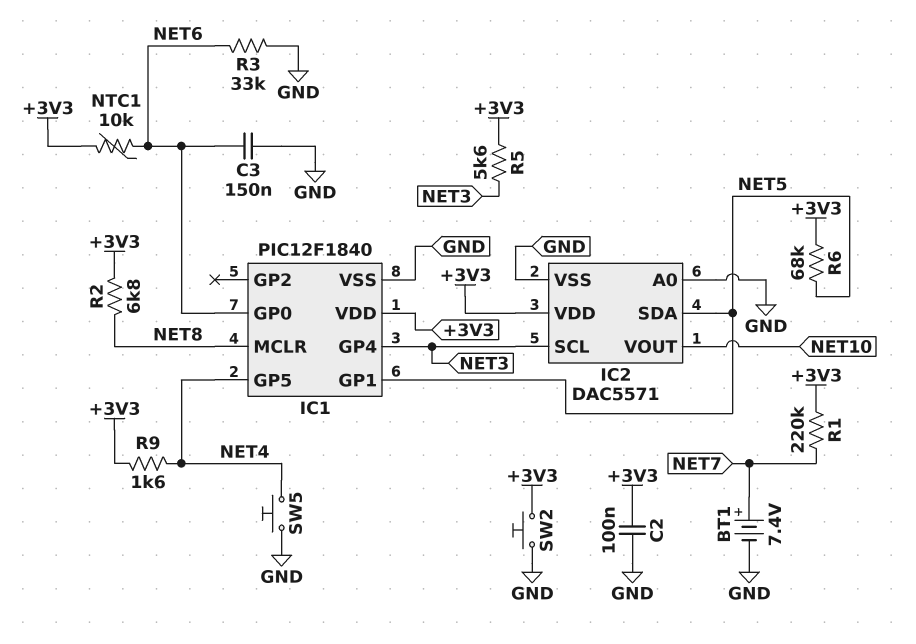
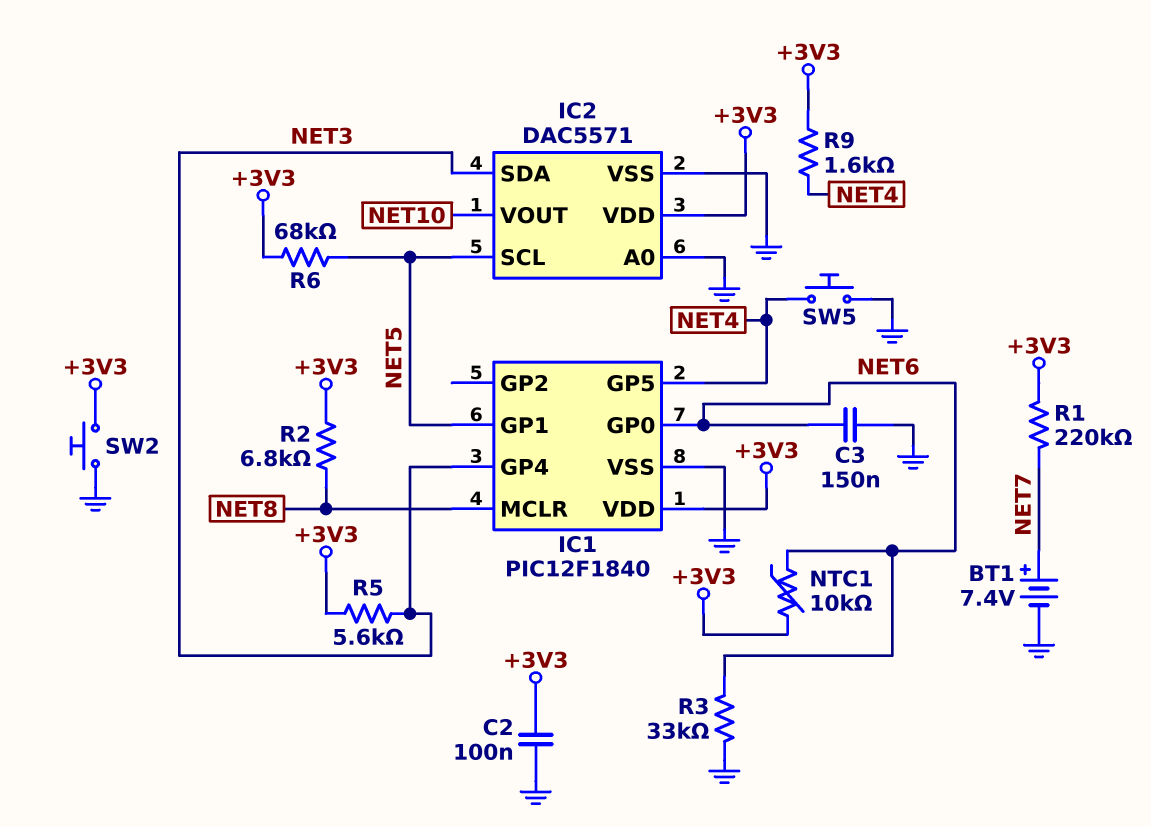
IC2 pin SCL: NET3 -> NET5
IC2 pin SDA: NET5 -> NET3

